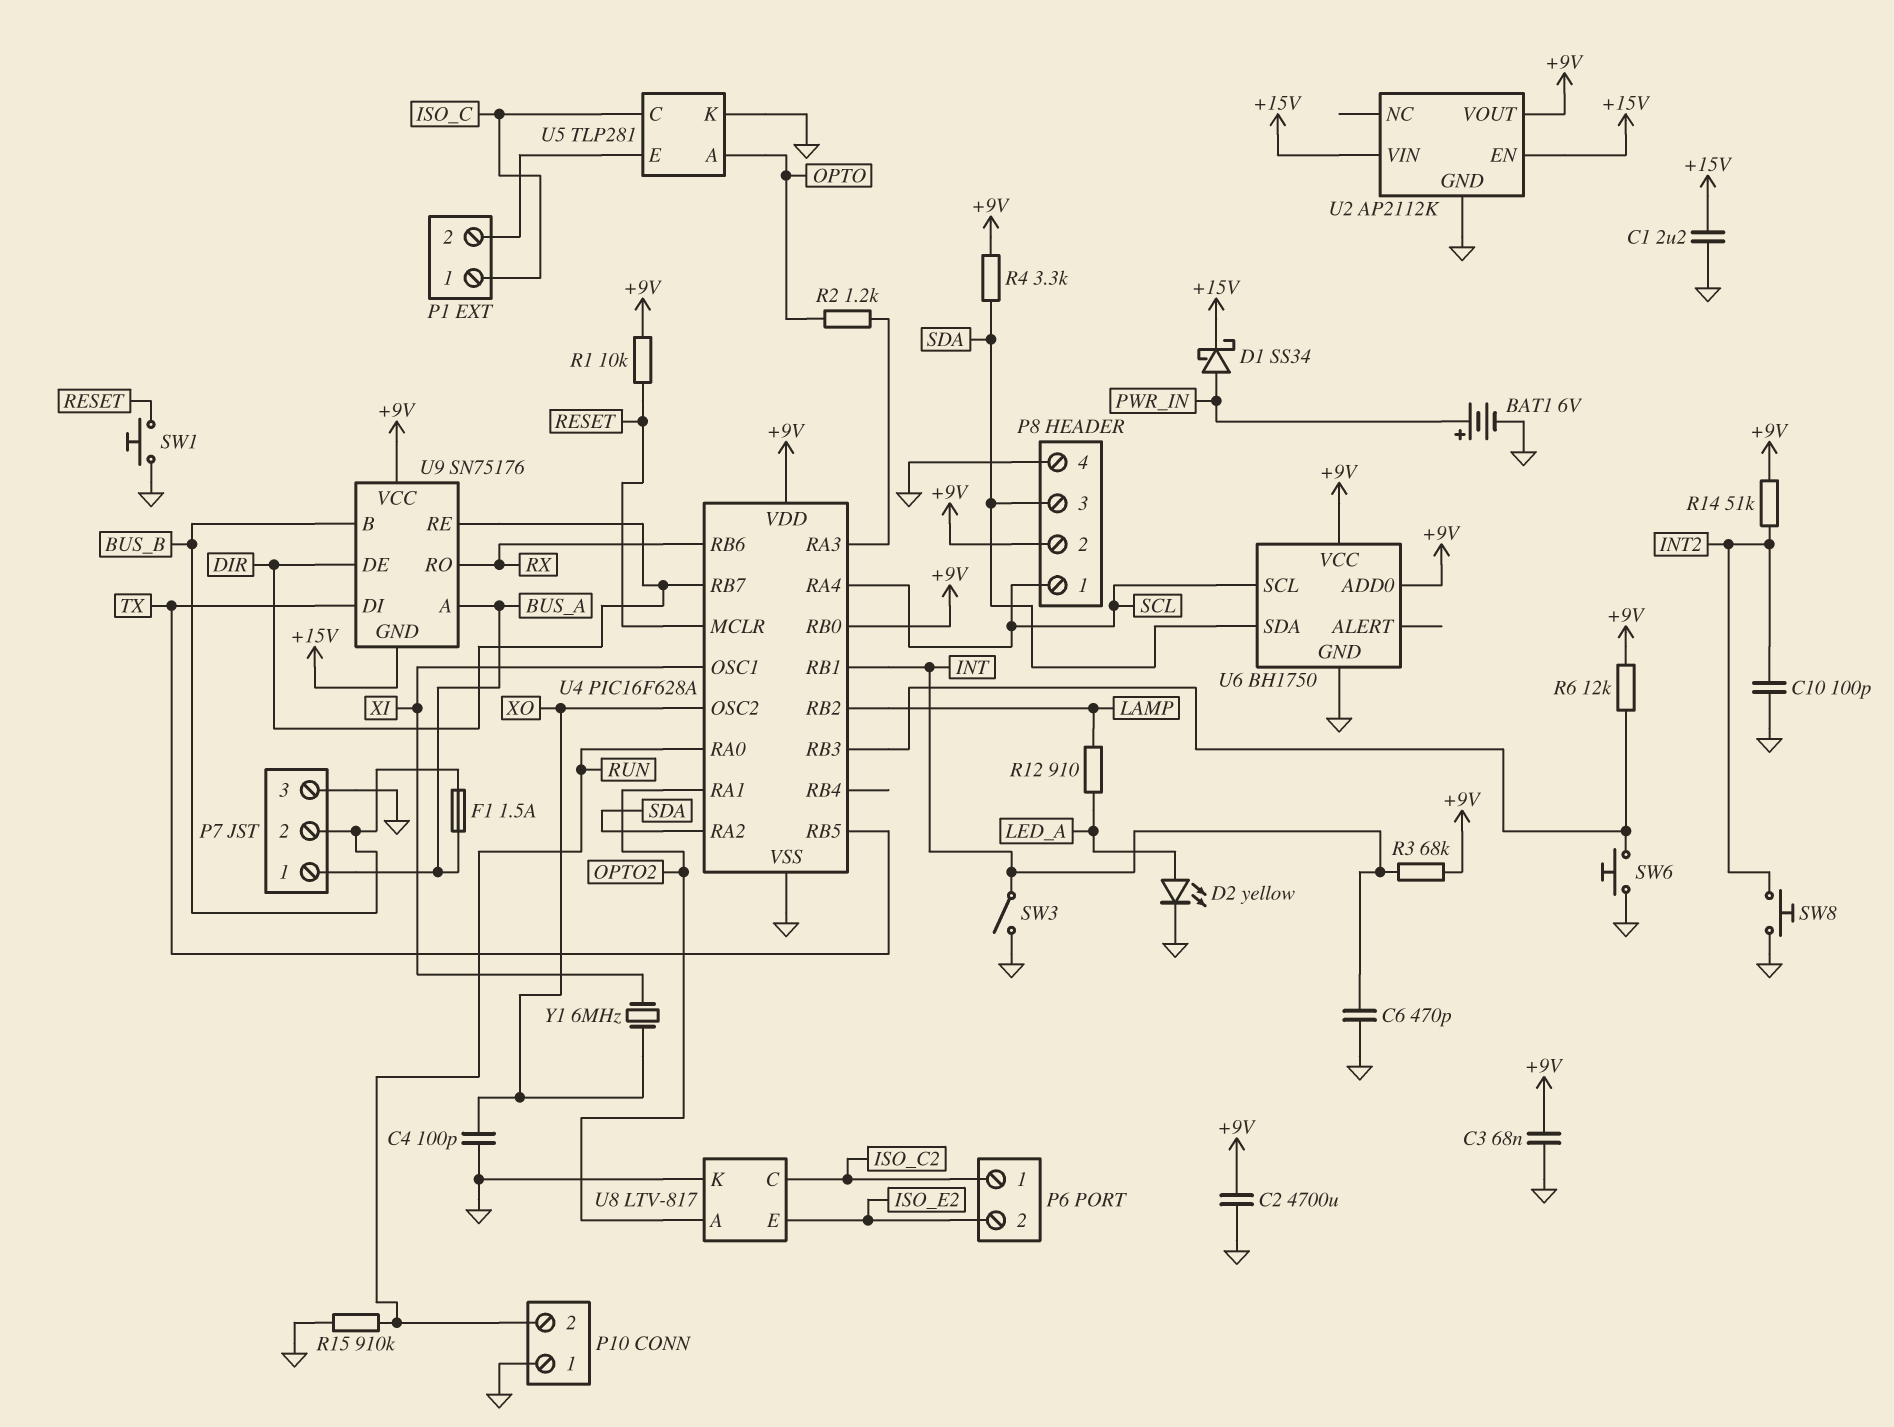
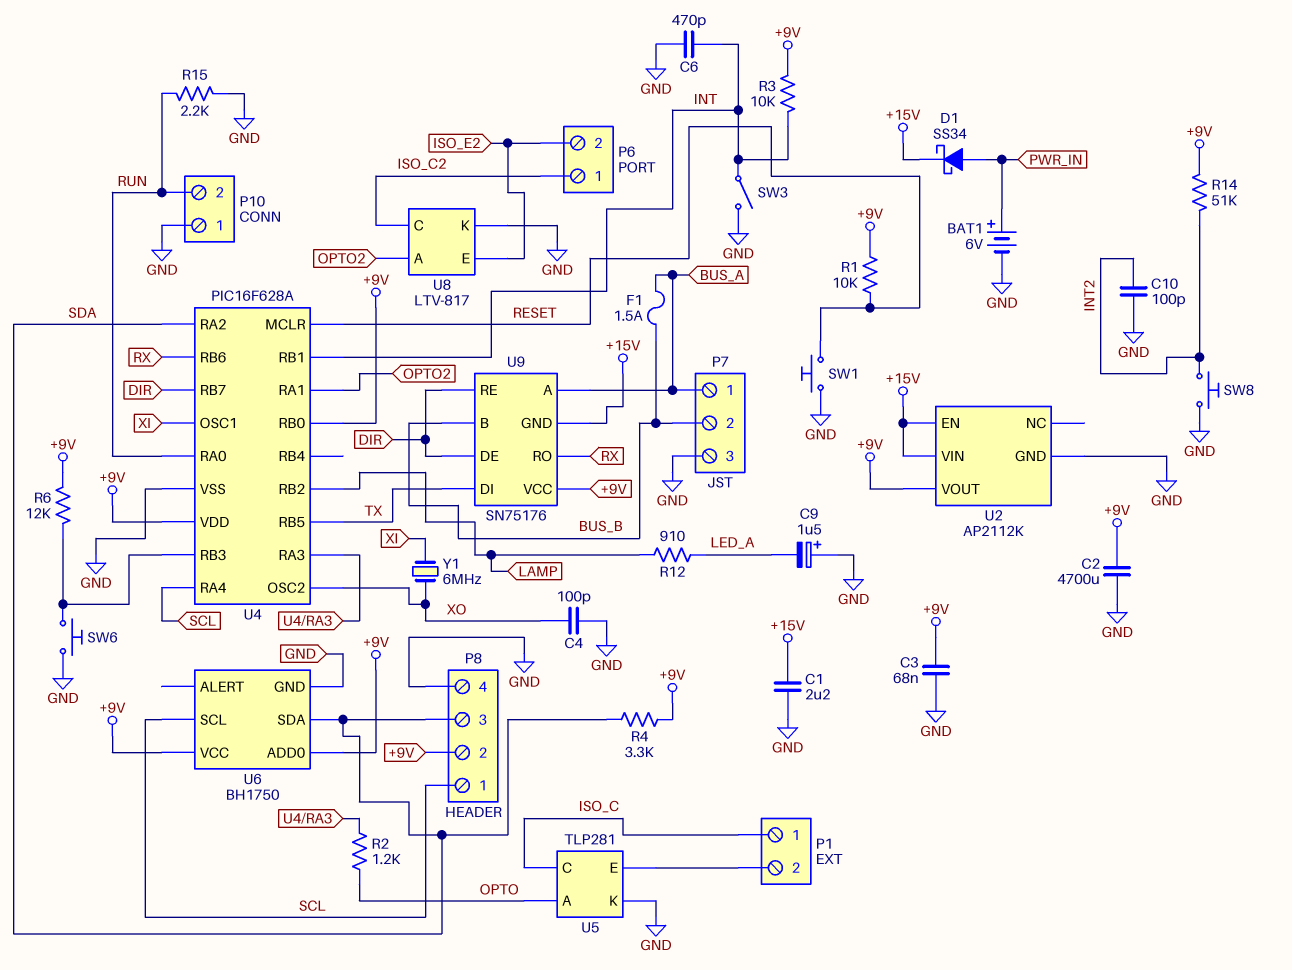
C9: none -> 1.5uF (plus GND, minus LED_A)
D2: LED yellow (A LED_A, K GND) -> none
R3: 68k (+9V, INT) -> 10k (+9V, INT)
R15: 910k (GND, RUN) -> 2.2k (GND, RUN)

